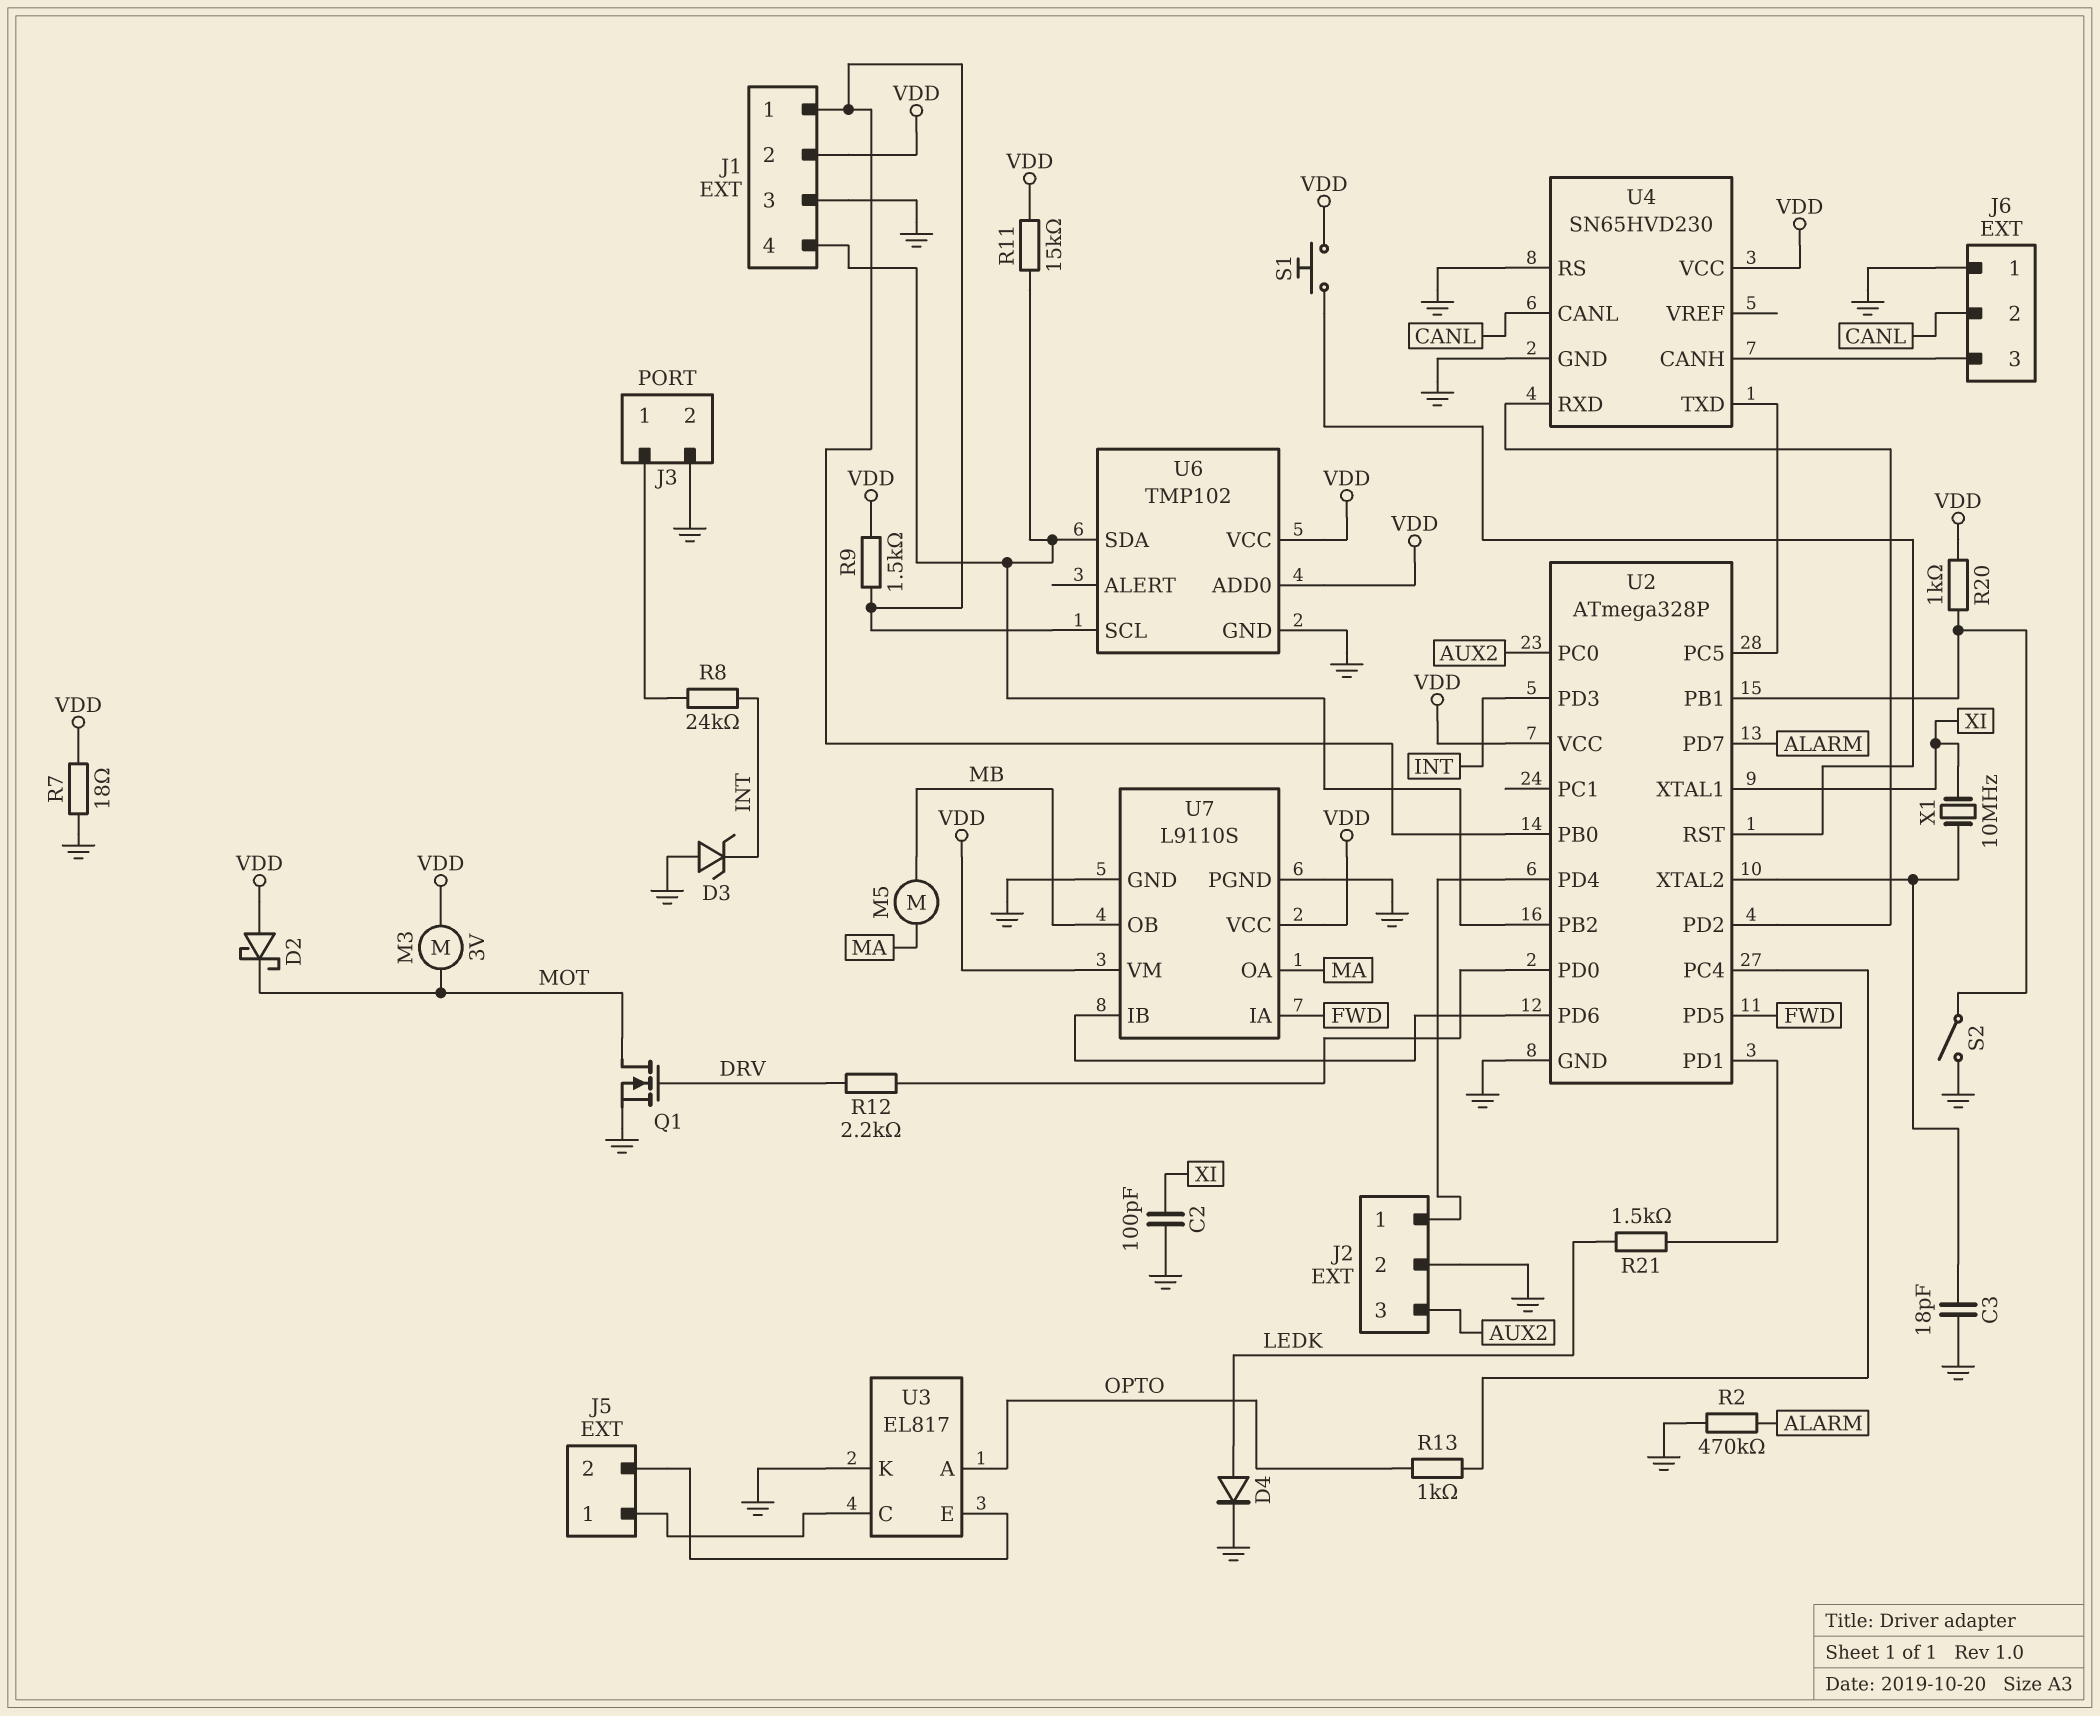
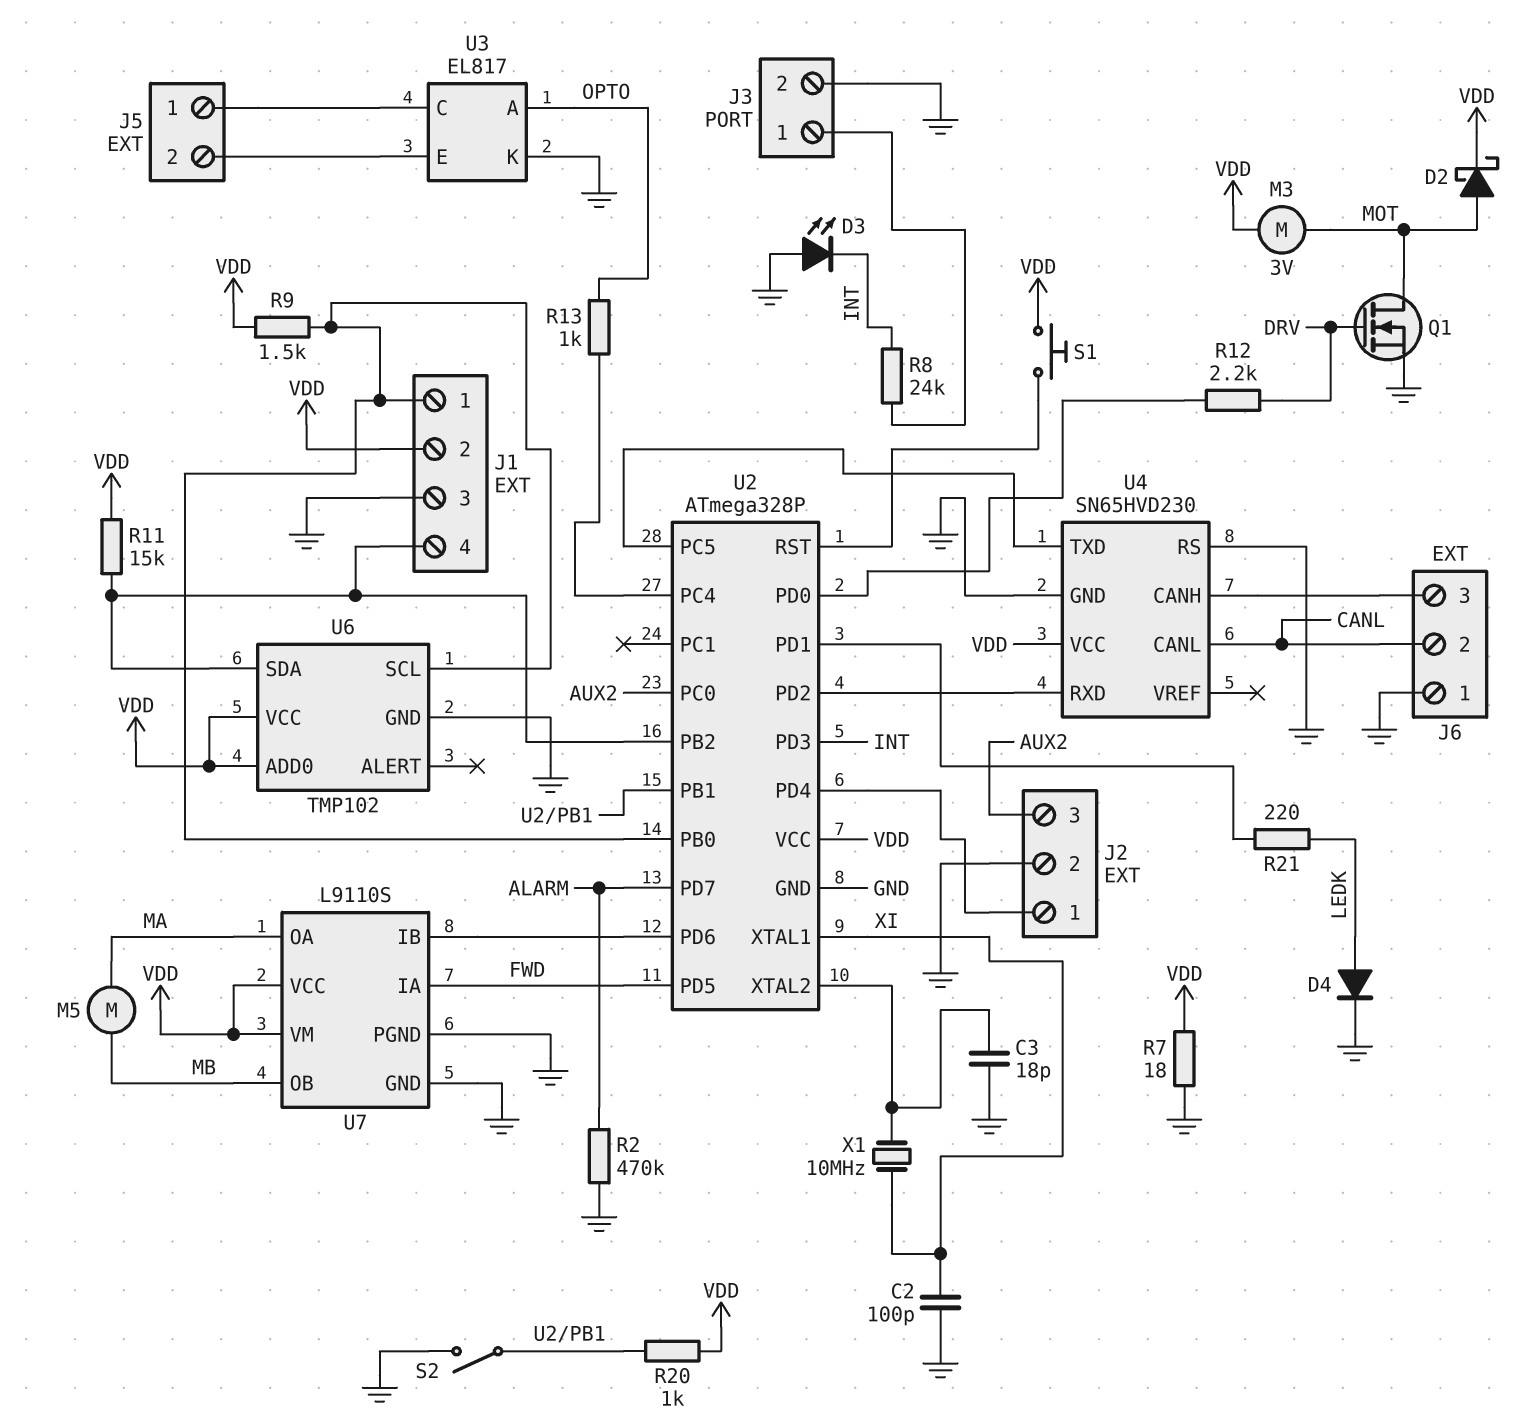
D2: schottky (A VDD, K MOT) -> schottky (A MOT, K VDD)
D3: zener (A GND, K INT) -> LED (A GND, K INT)
R21: 1.5k (LEDK, U2/PD1) -> 220 (LEDK, U2/PD1)

